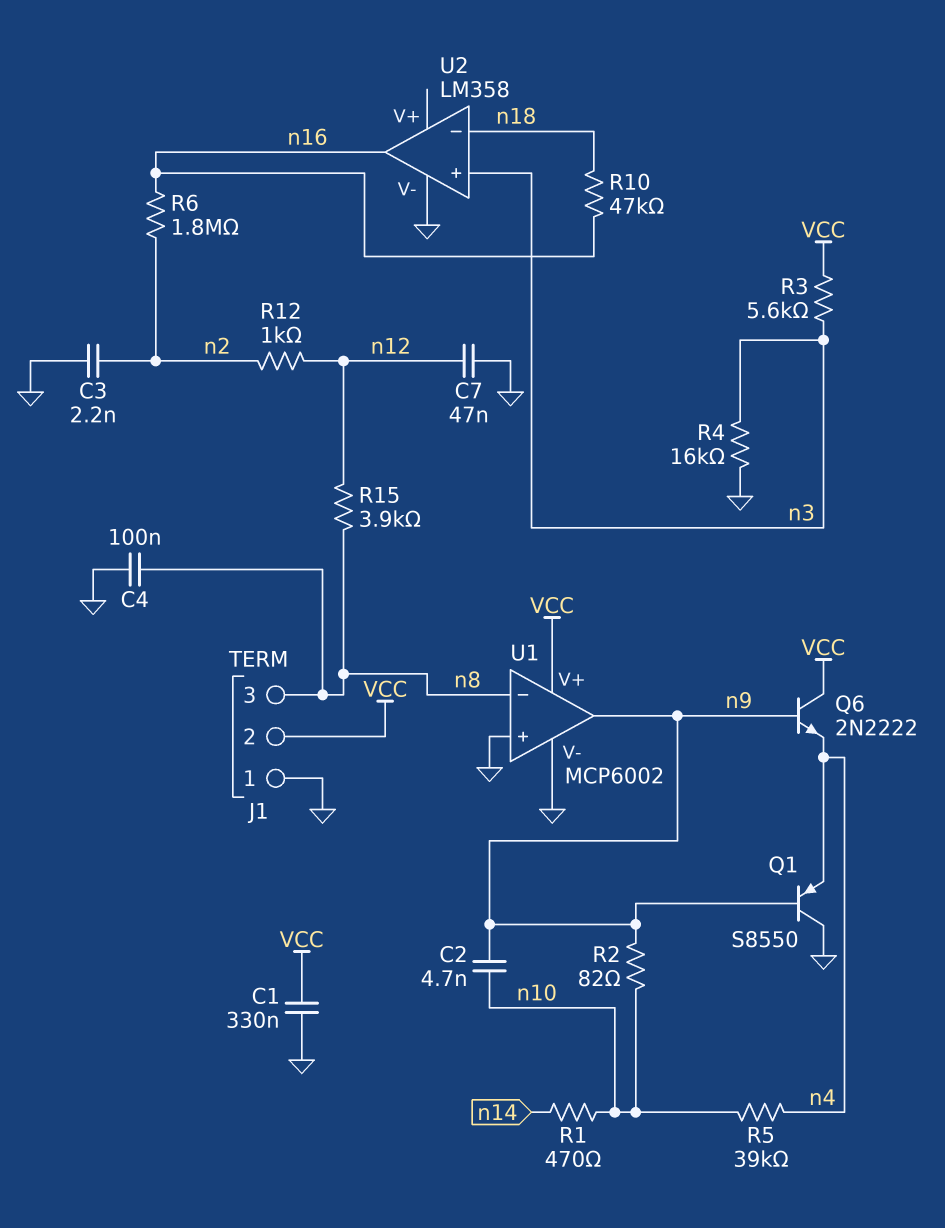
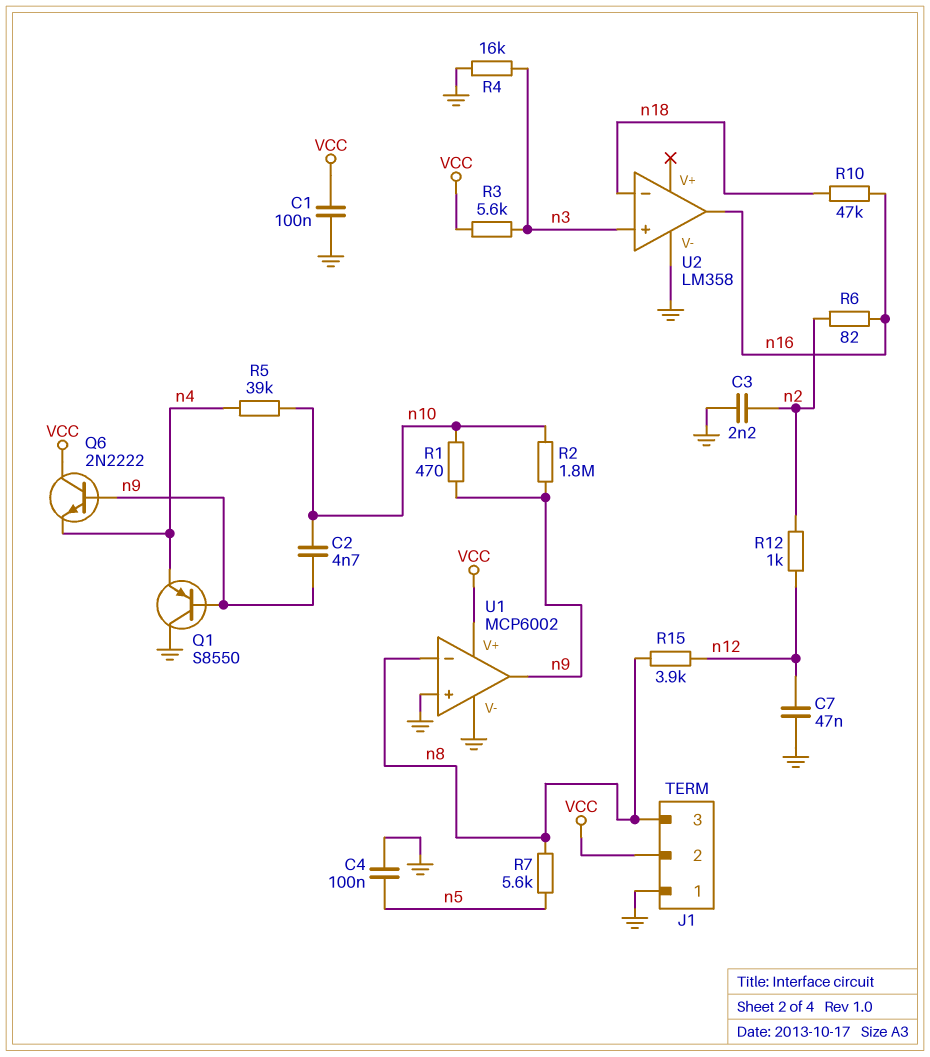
C1: 330nF (GND, VCC) -> 100nF (GND, VCC)
C4: 100nF (GND, n8) -> 100nF (GND, n5)
R1: 470 (n10, n14) -> 470 (n9, n10)
R2: 82 (n9, n10) -> 1.8M (n9, n10)
R6: 1.8M (n2, n16) -> 82 (n2, n16)
R7: none -> 5.6k (n5, n8)

